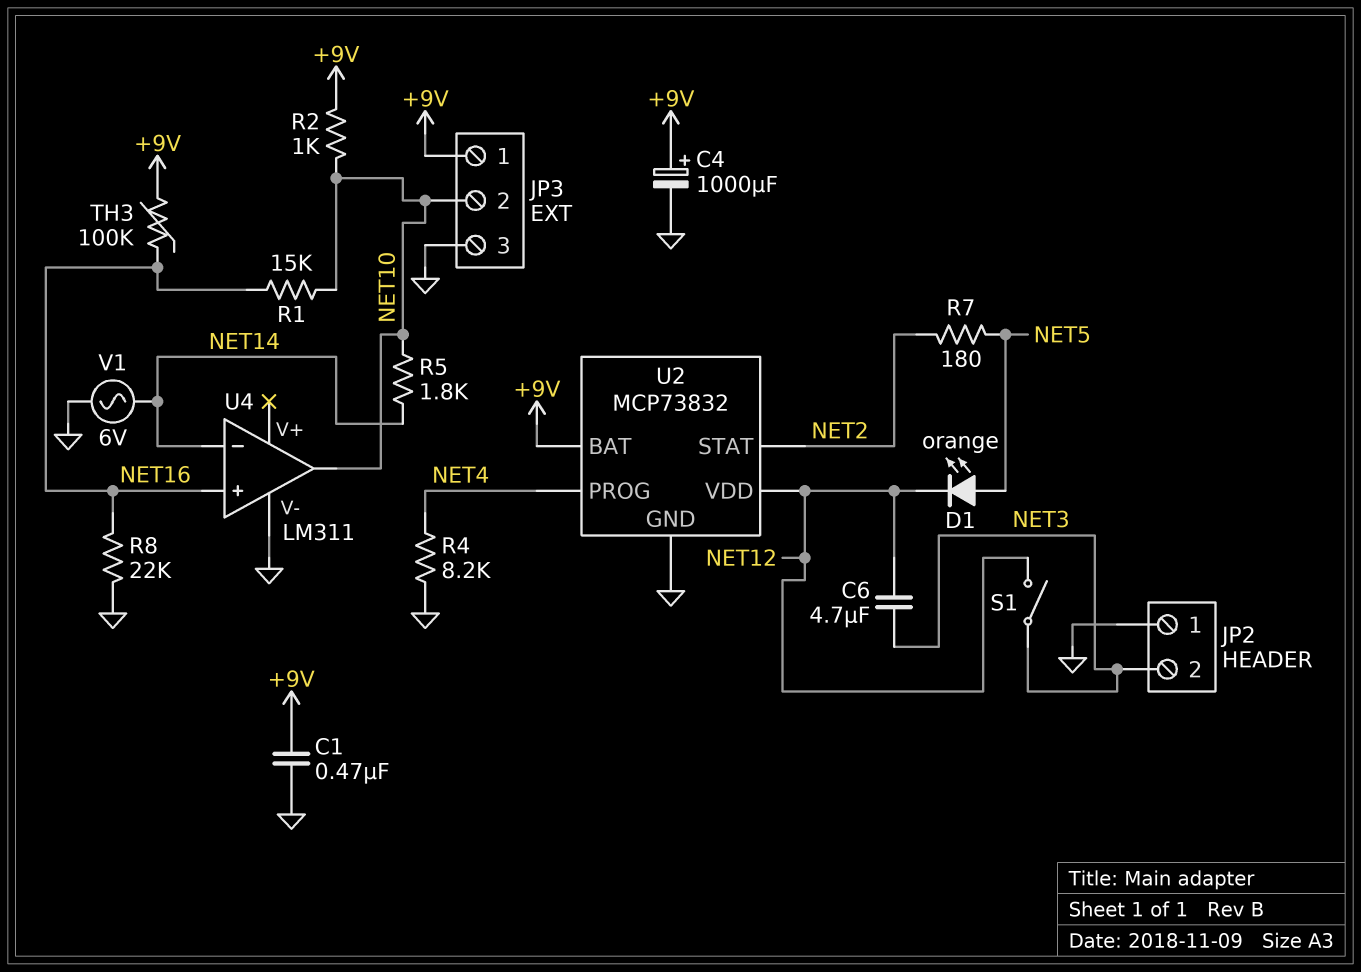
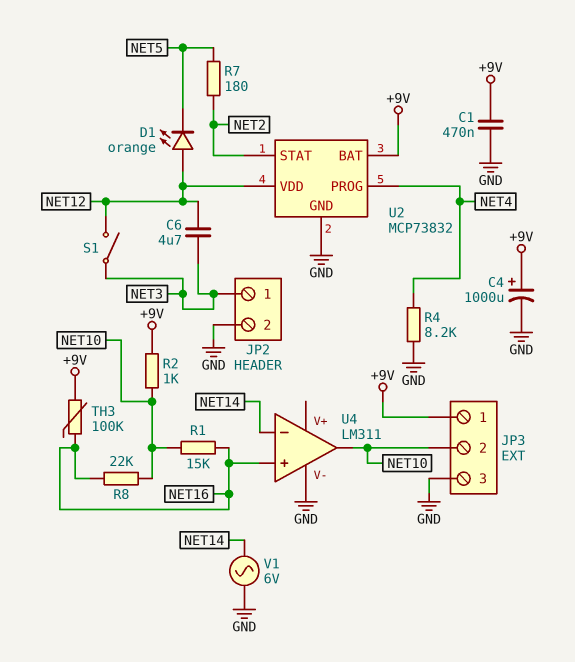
D1: LED orange (A NET5, K NET12) -> LED orange (A NET12, K NET5)
JP2 pin 1: GND -> NET3
JP2 pin 2: NET3 -> GND
R5: 1.8k (NET10, NET14) -> none
R8: 22k (GND, NET16) -> 22k (NET10, NET16)

